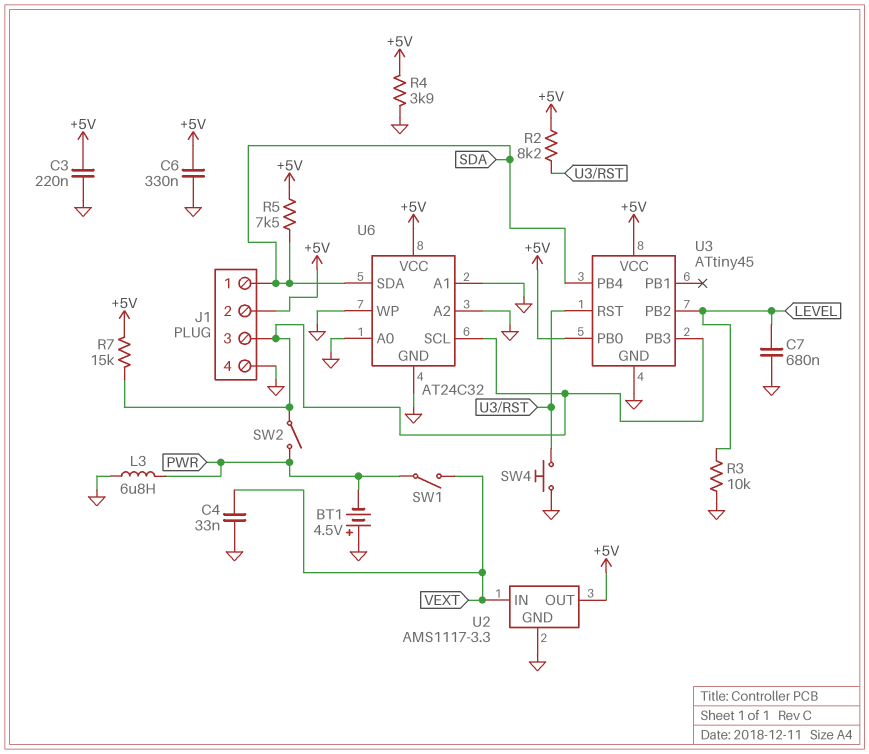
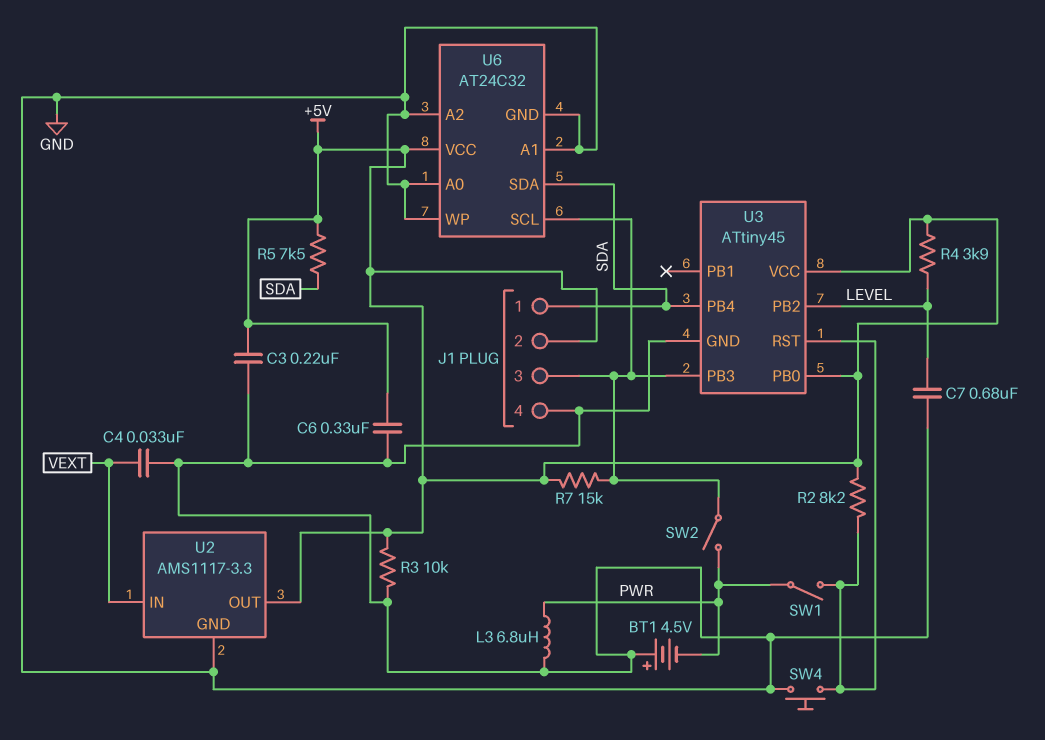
R3: 10k (GND, LEVEL) -> 10k (+5V, GND)
R4: 3.9k (+5V, GND) -> 3.9k (+5V, LEVEL)
SW1: switch (PWR, VEXT) -> switch (PWR, U3/RST)

